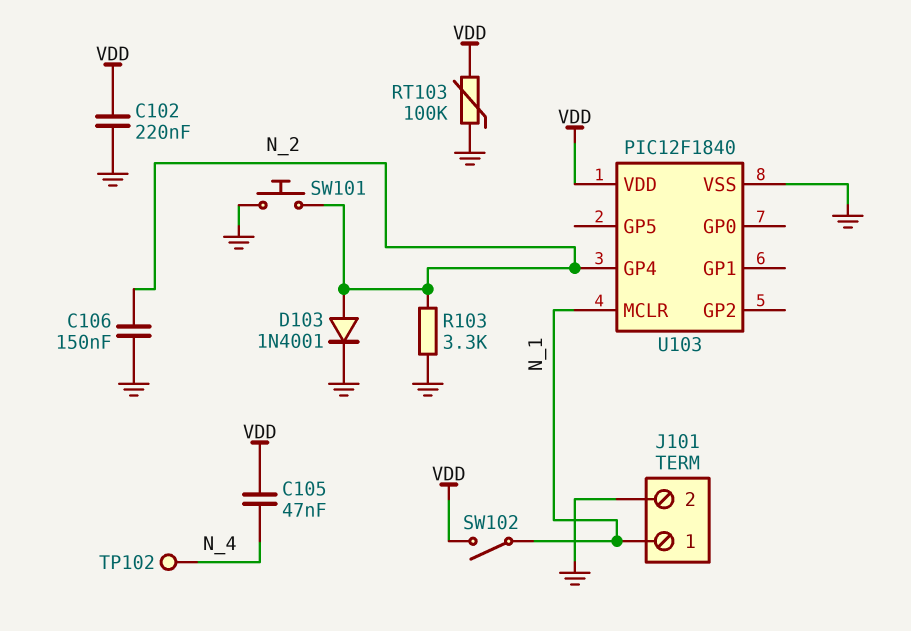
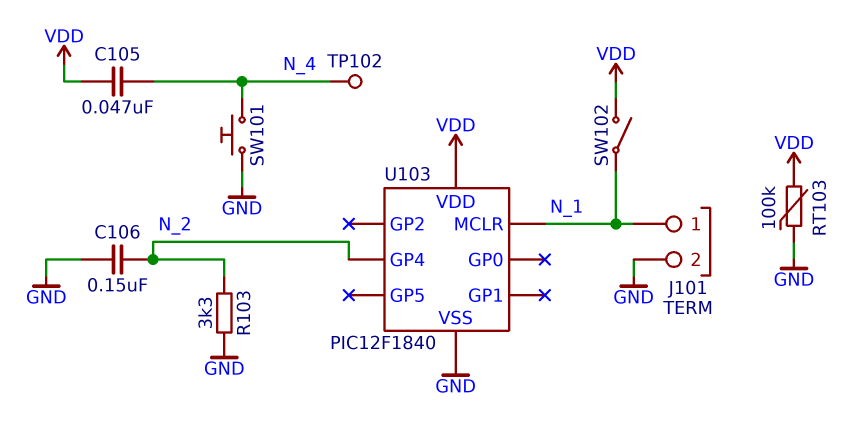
C102: 220nF (GND, VDD) -> none
D103: diode 1N4001 (A N_2, K GND) -> none
SW101: button (GND, N_2) -> button (GND, N_4)

